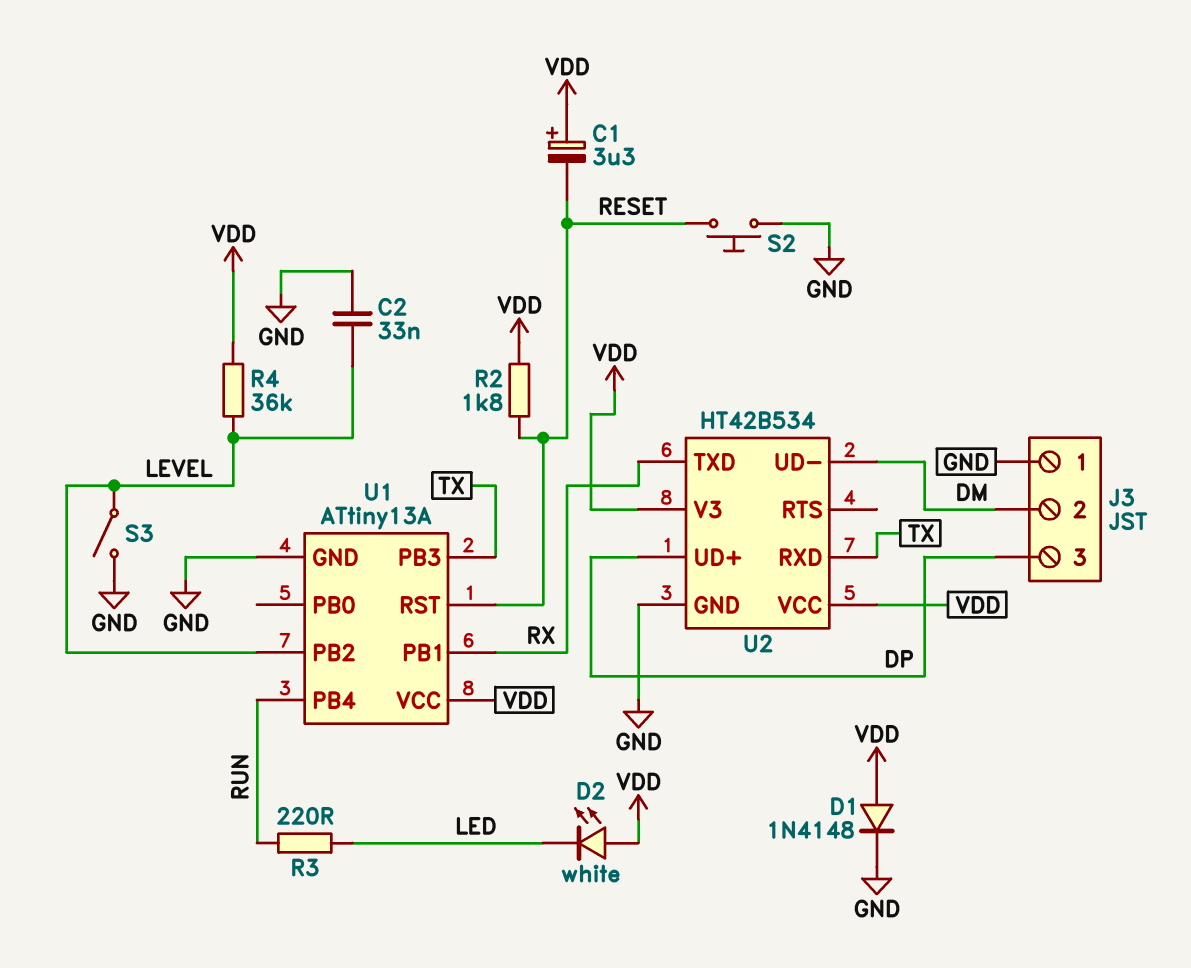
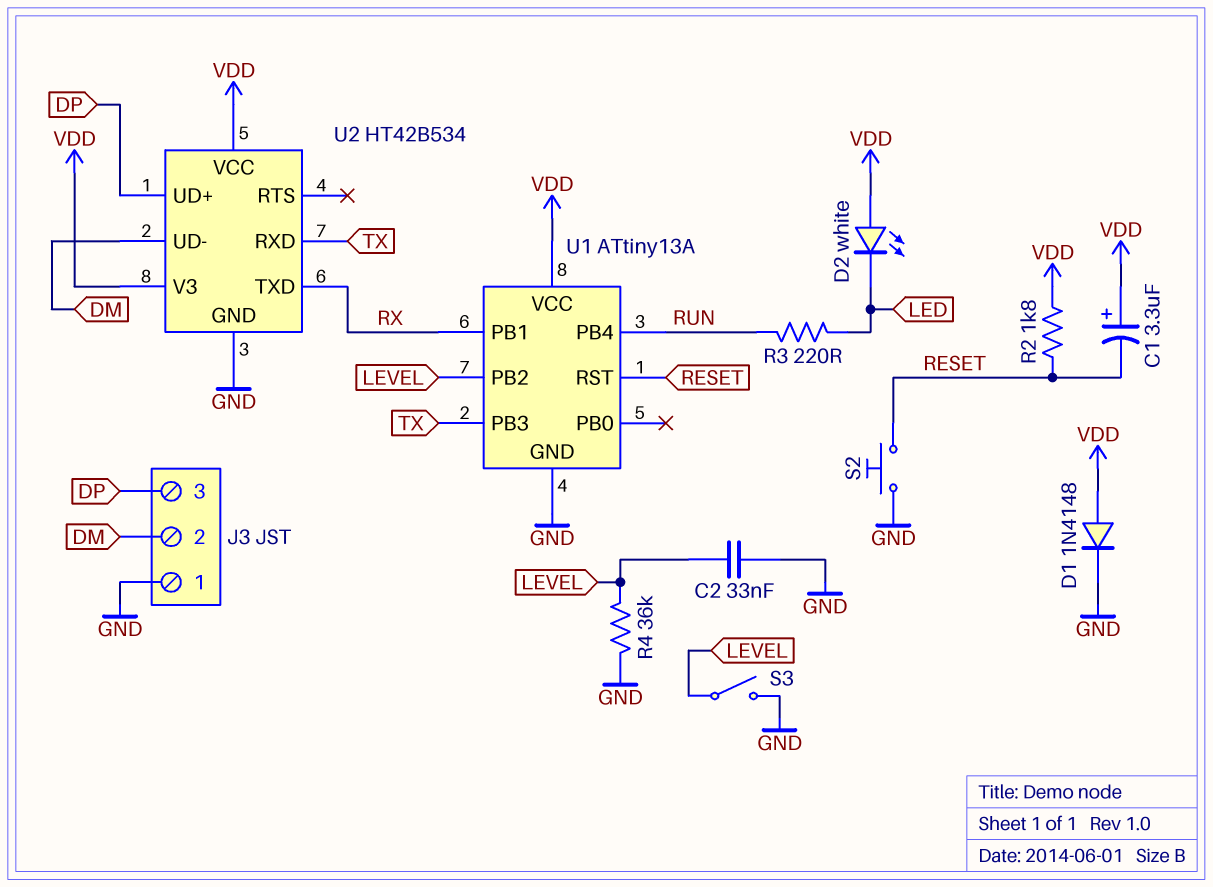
R4: 36k (LEVEL, VDD) -> 36k (GND, LEVEL)

